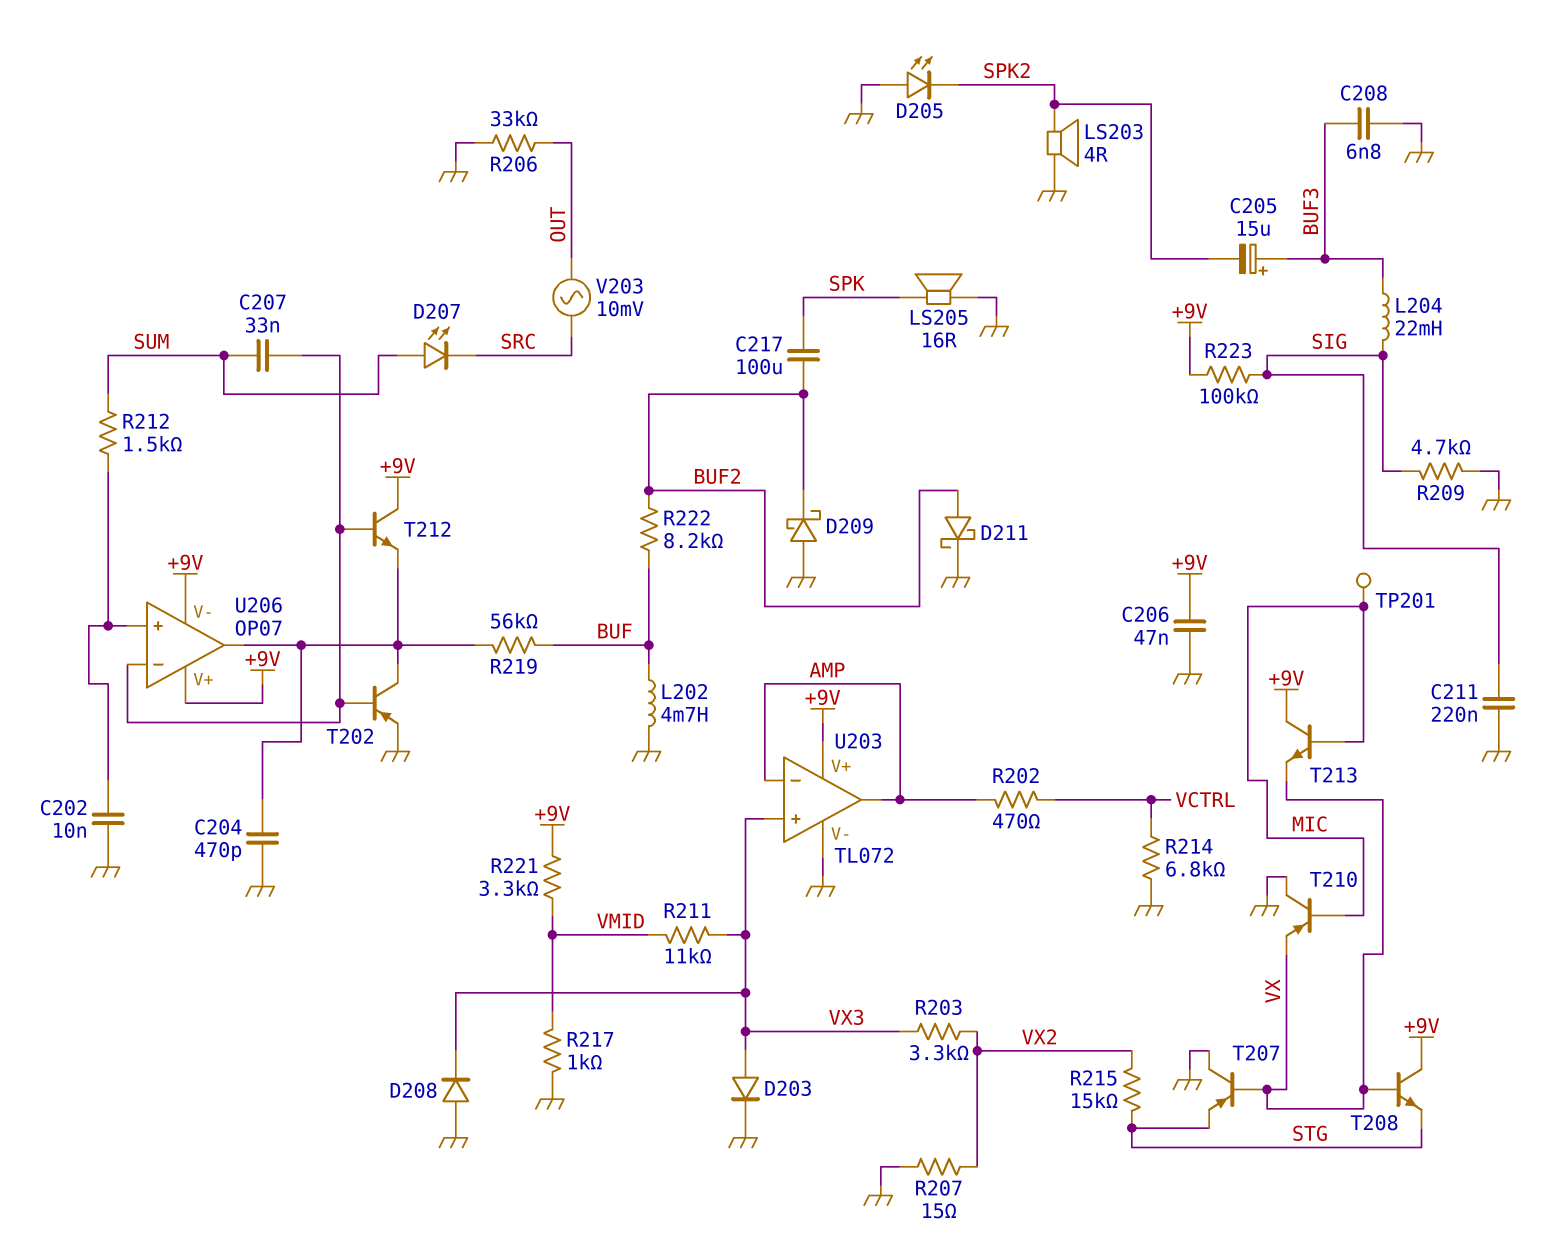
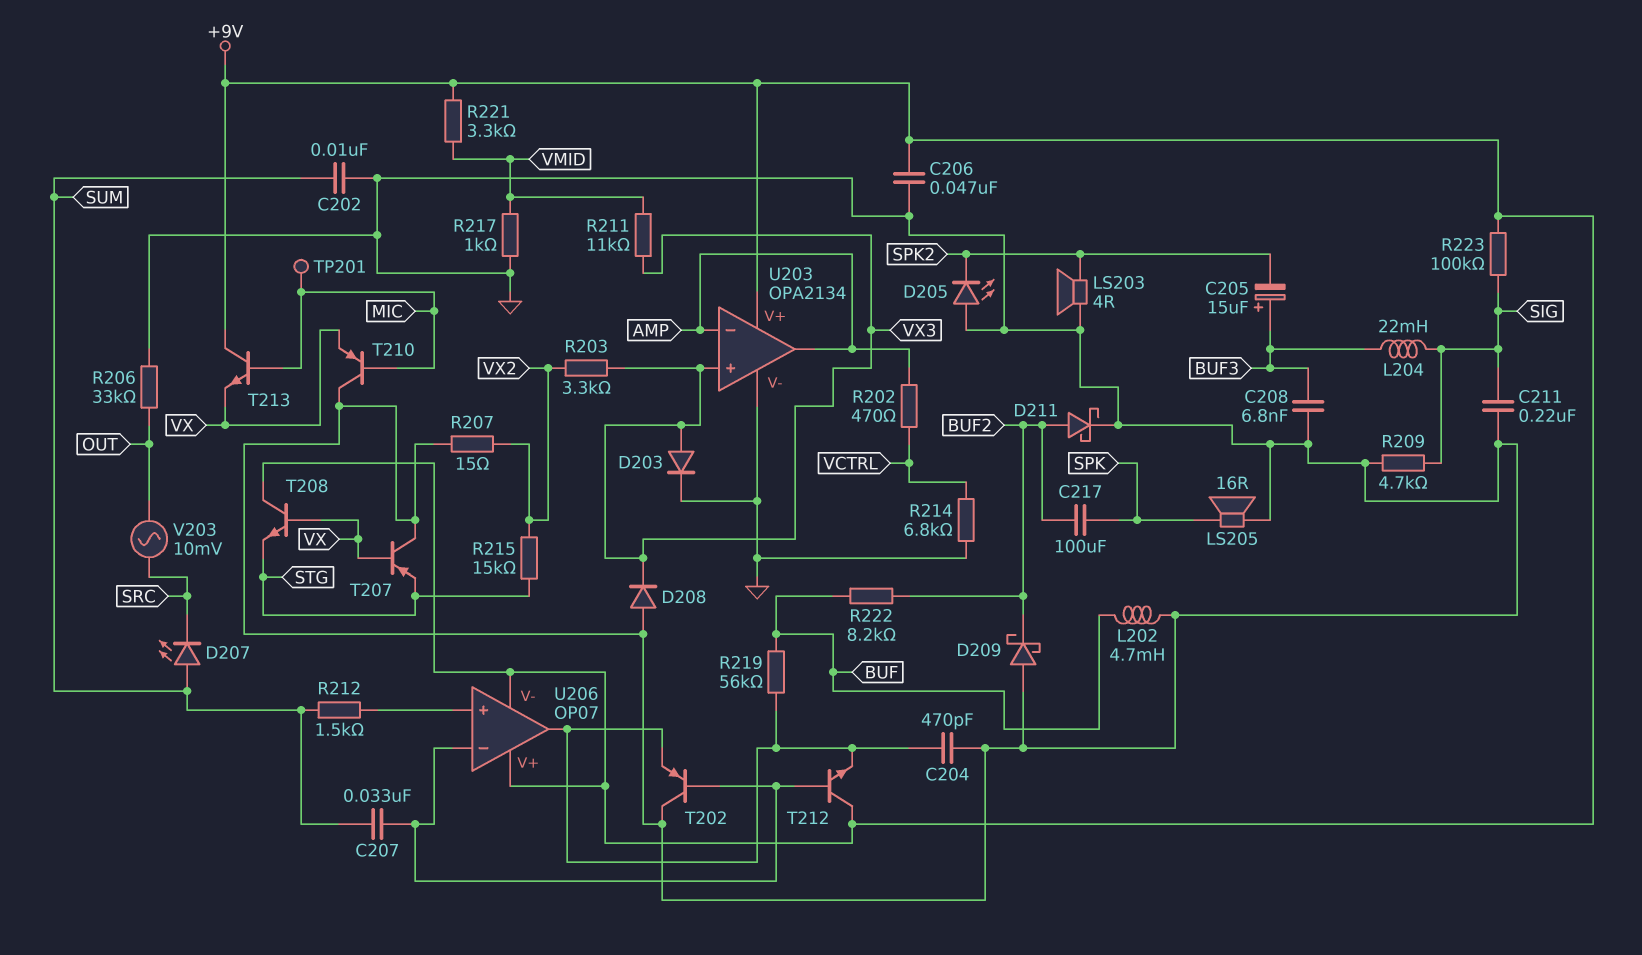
C202: 10nF (GND, U206/in+) -> 10nF (GND, SUM)
T202: PNP (B U206/in-, C U206/out, E GND) -> PNP (B U206/in-, C GND, E U206/out)
U203: TL072 -> OPA2134

